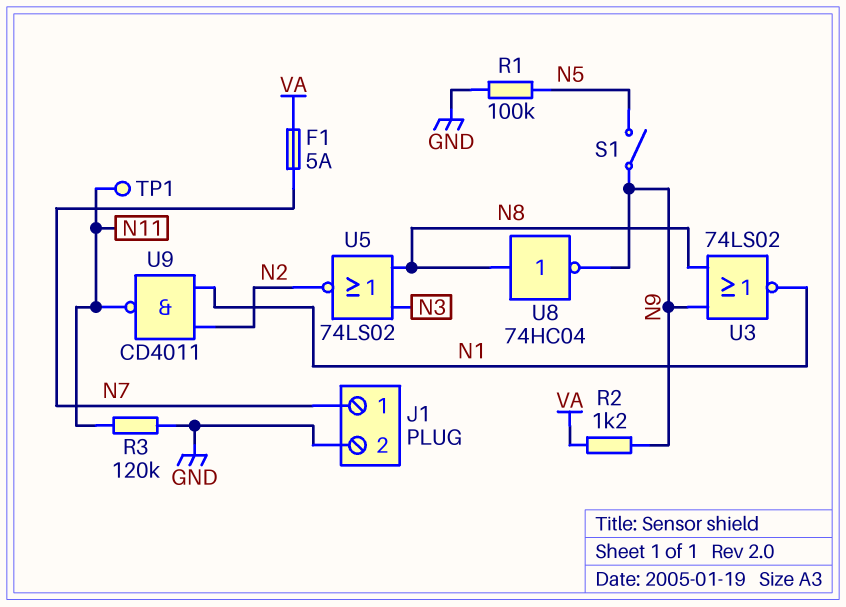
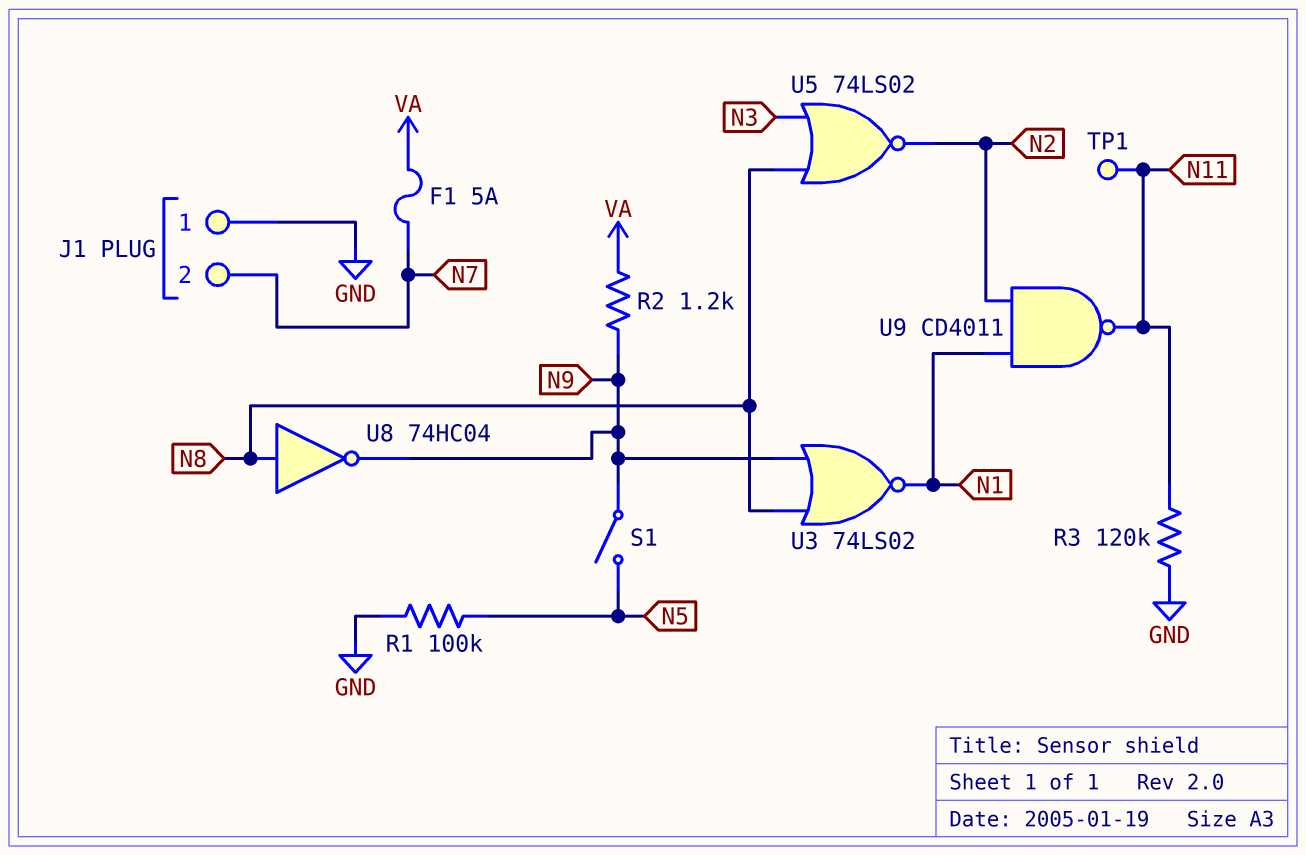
J1 pin 1: N7 -> GND
J1 pin 2: GND -> N7

